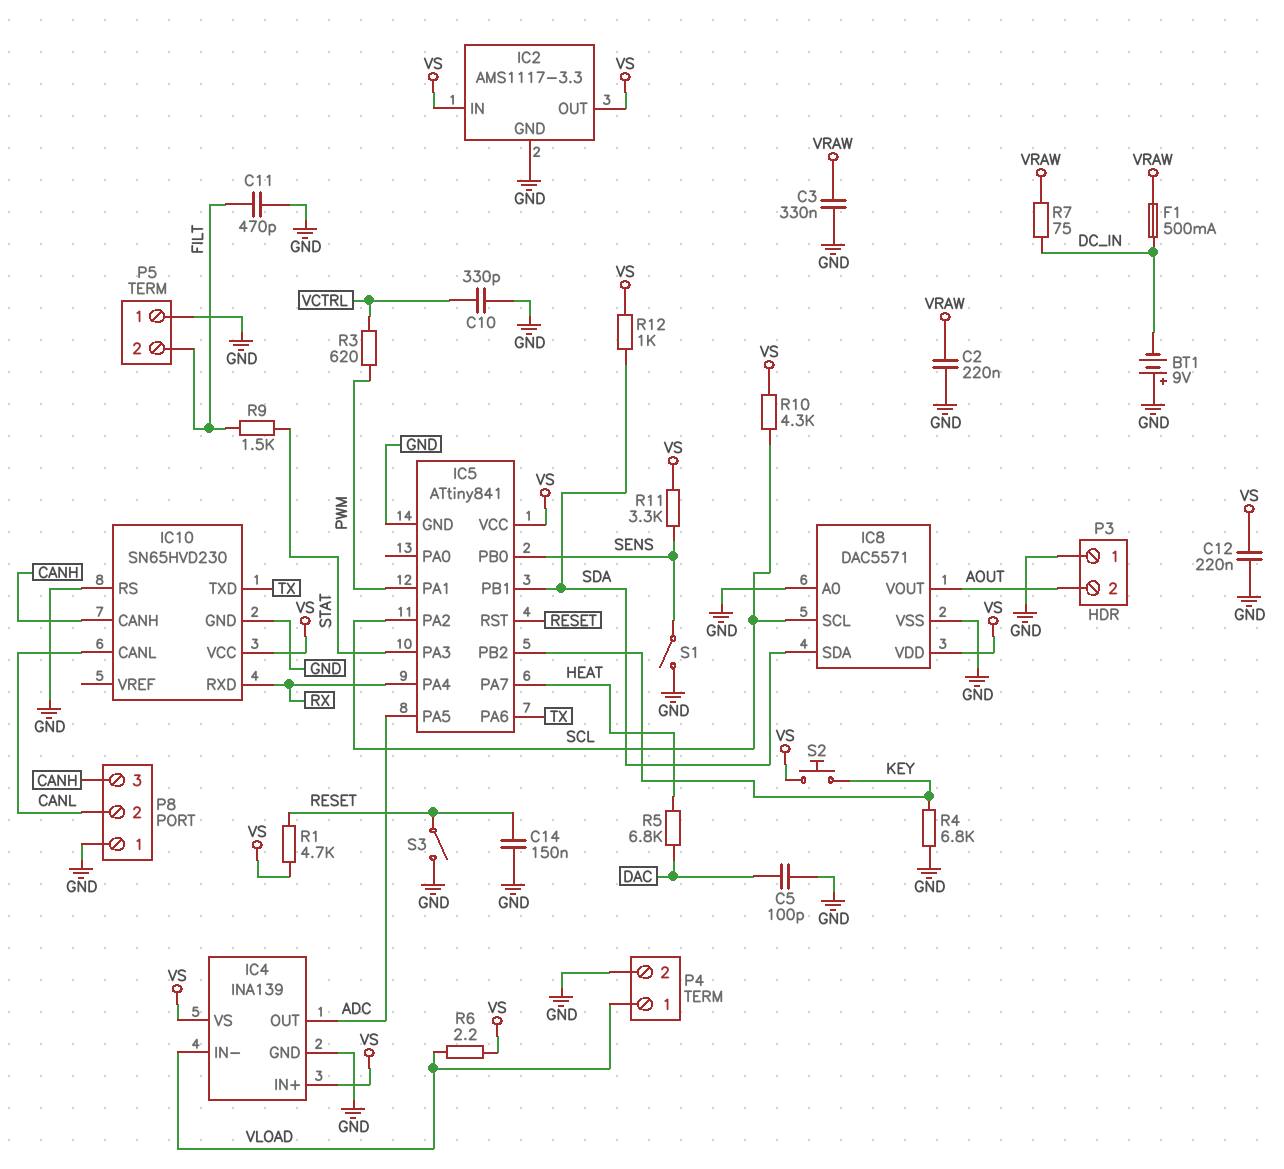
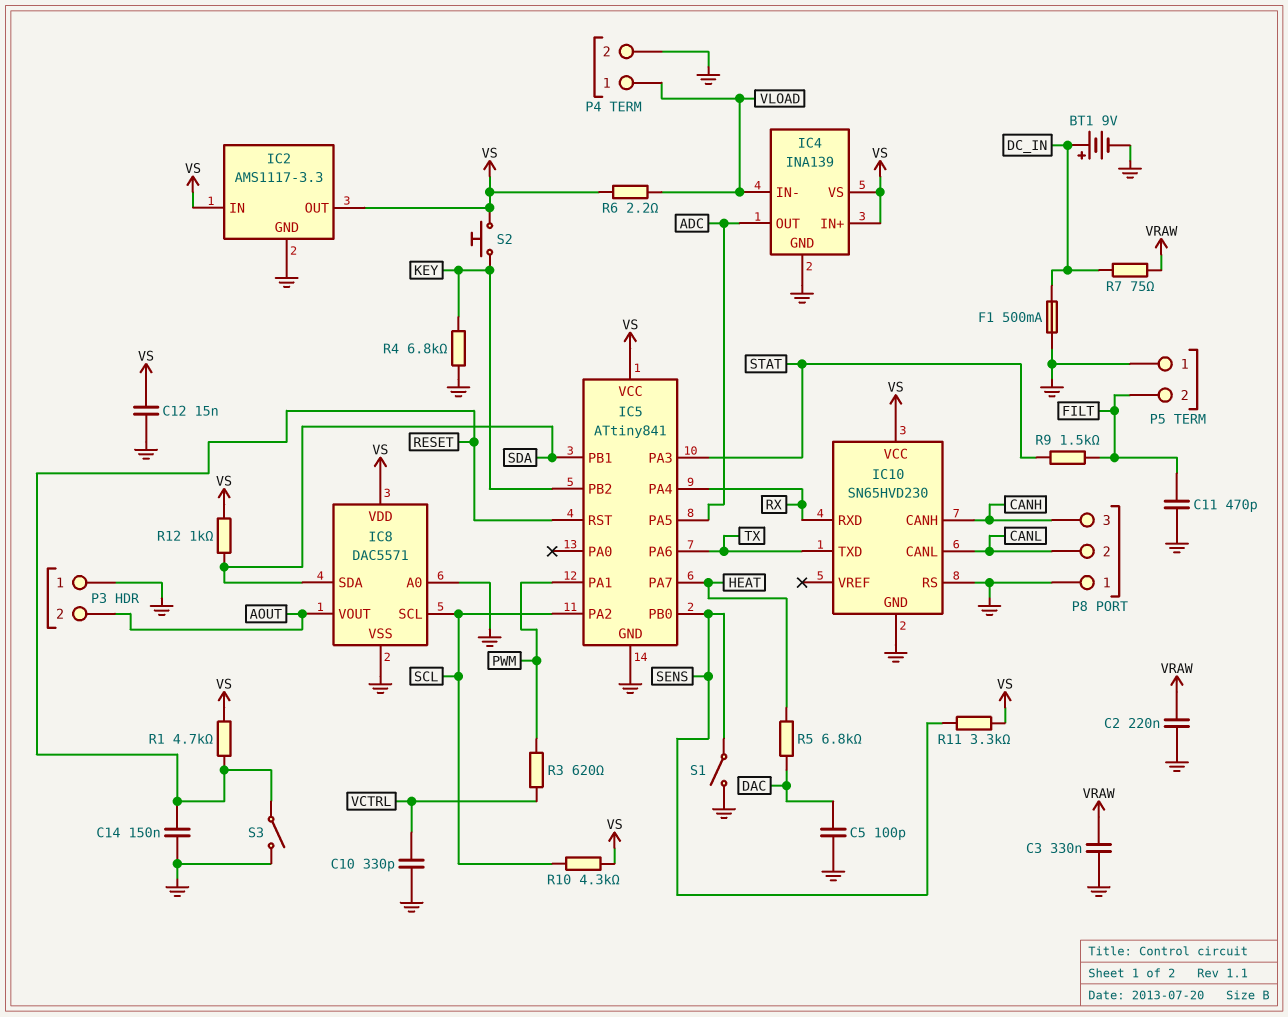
BT1: 9V (plus GND, minus DC_IN) -> 9V (plus DC_IN, minus GND)
C12: 220nF (GND, VS) -> 15nF (GND, VS)
F1: 500mA (DC_IN, VRAW) -> 500mA (DC_IN, GND)

